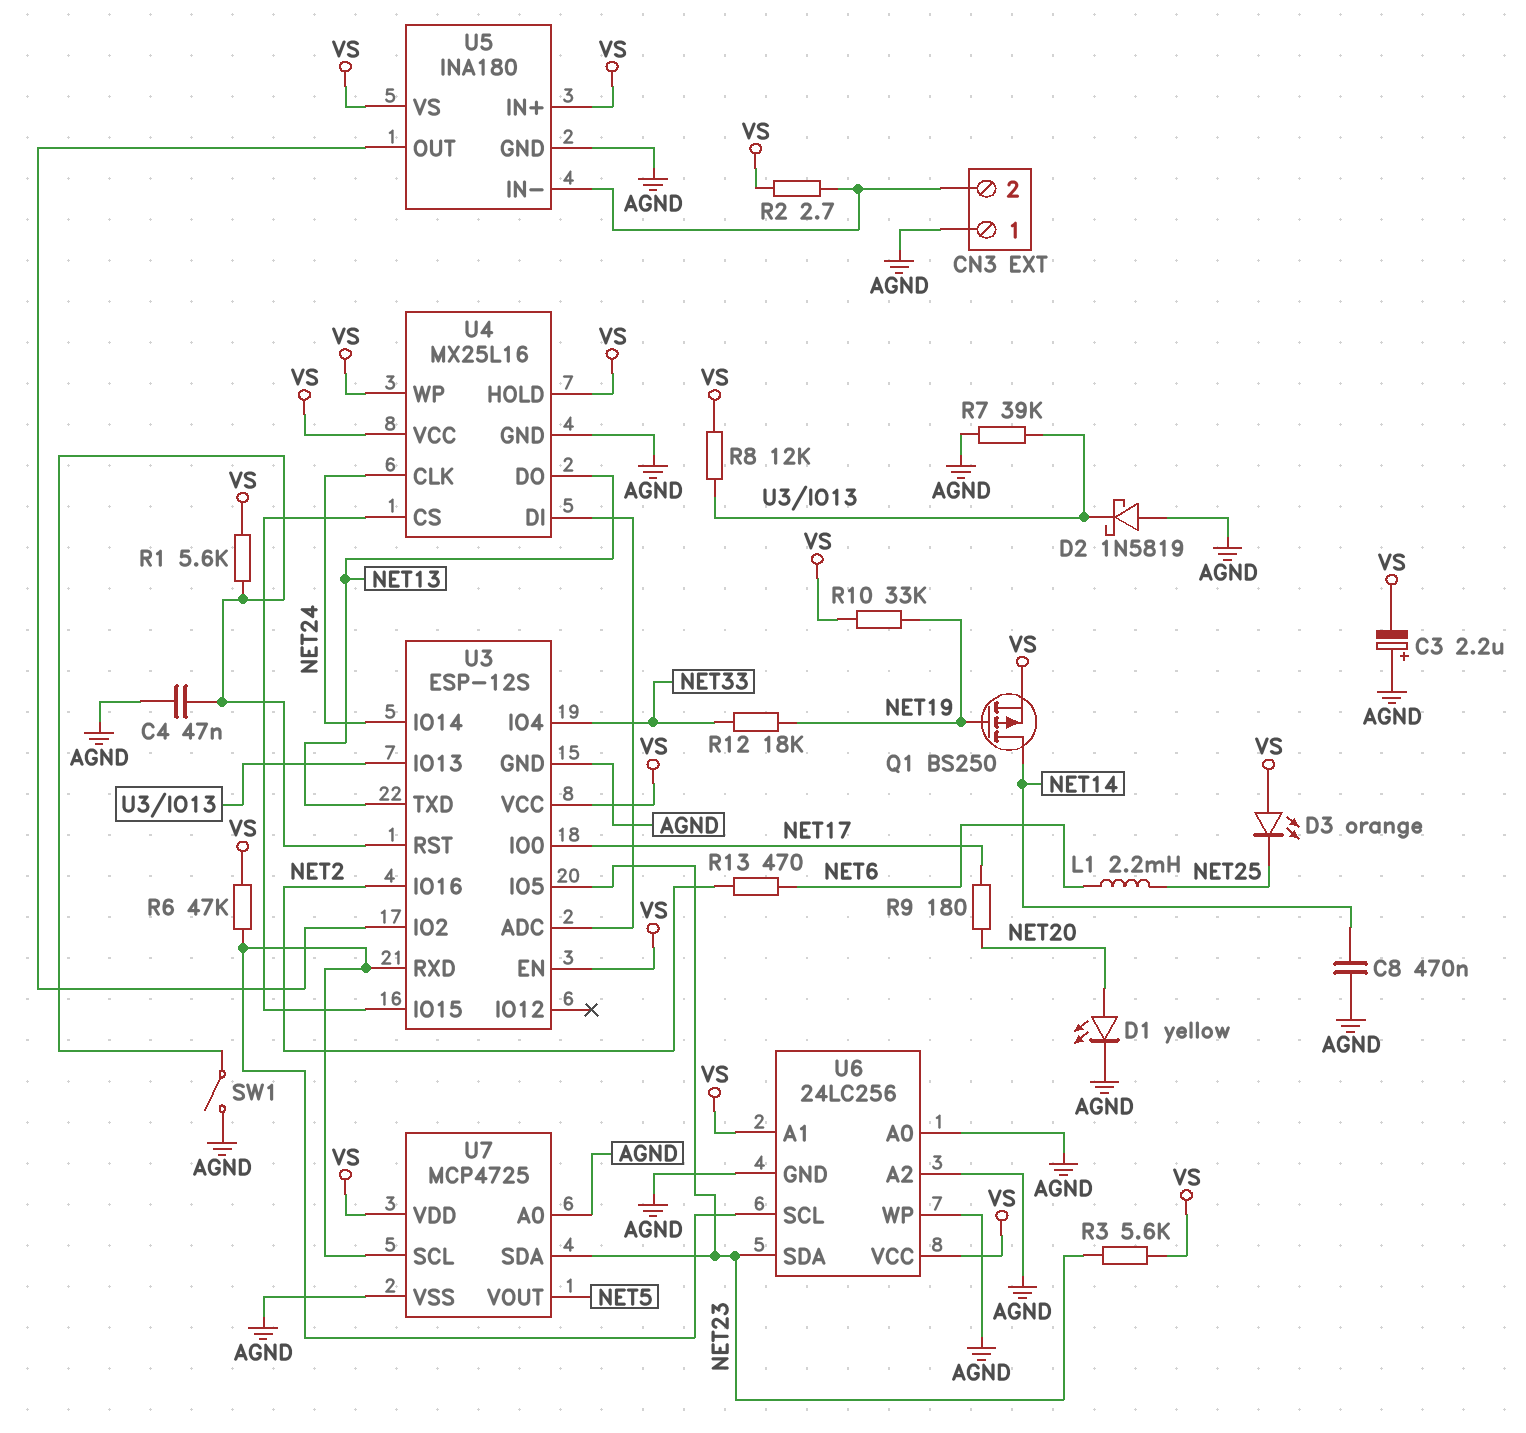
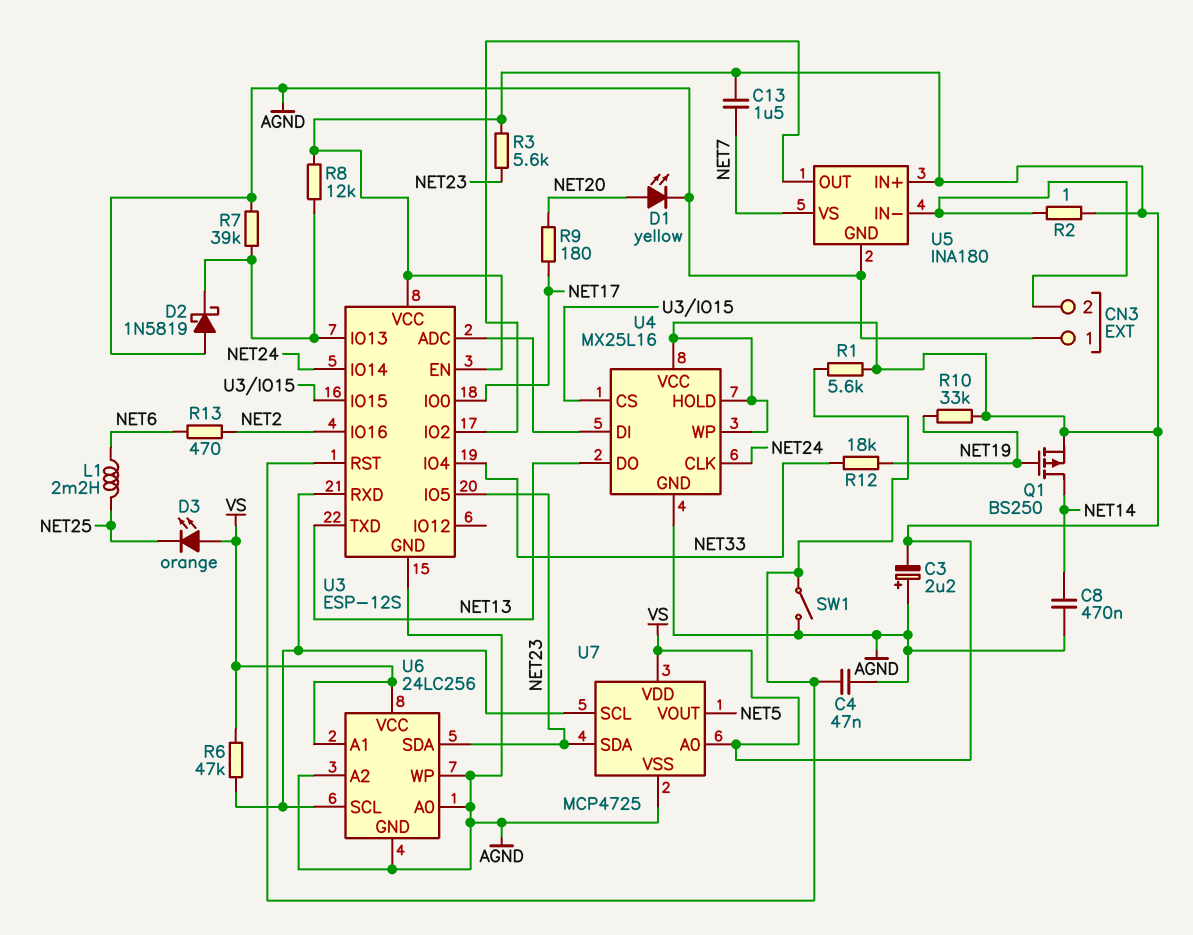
C13: none -> 1.5uF (NET7, VS)
R2: 2.7 (CN3/2, VS) -> 1 (CN3/2, VS)
U5 pin VS: VS -> NET7
U7 pin A0: AGND -> VS

